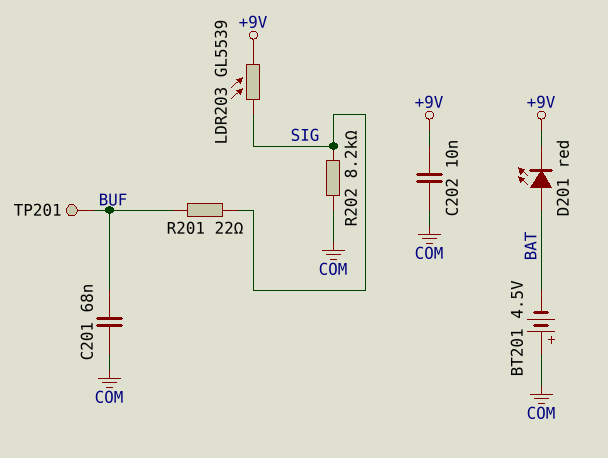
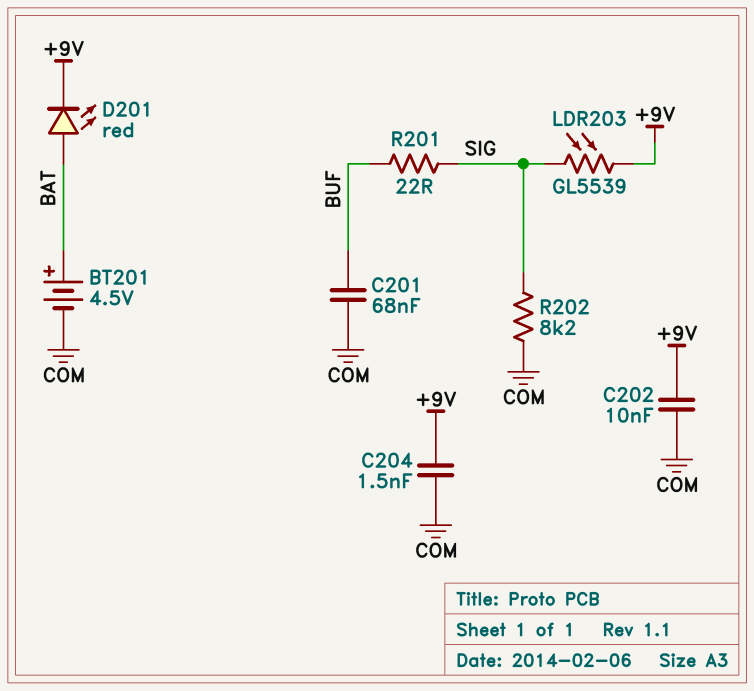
BT201: 4.5V (plus COM, minus BAT) -> 4.5V (plus BAT, minus COM)
C204: none -> 1.5nF (+9V, COM)
TP201: test point (BUF) -> none

